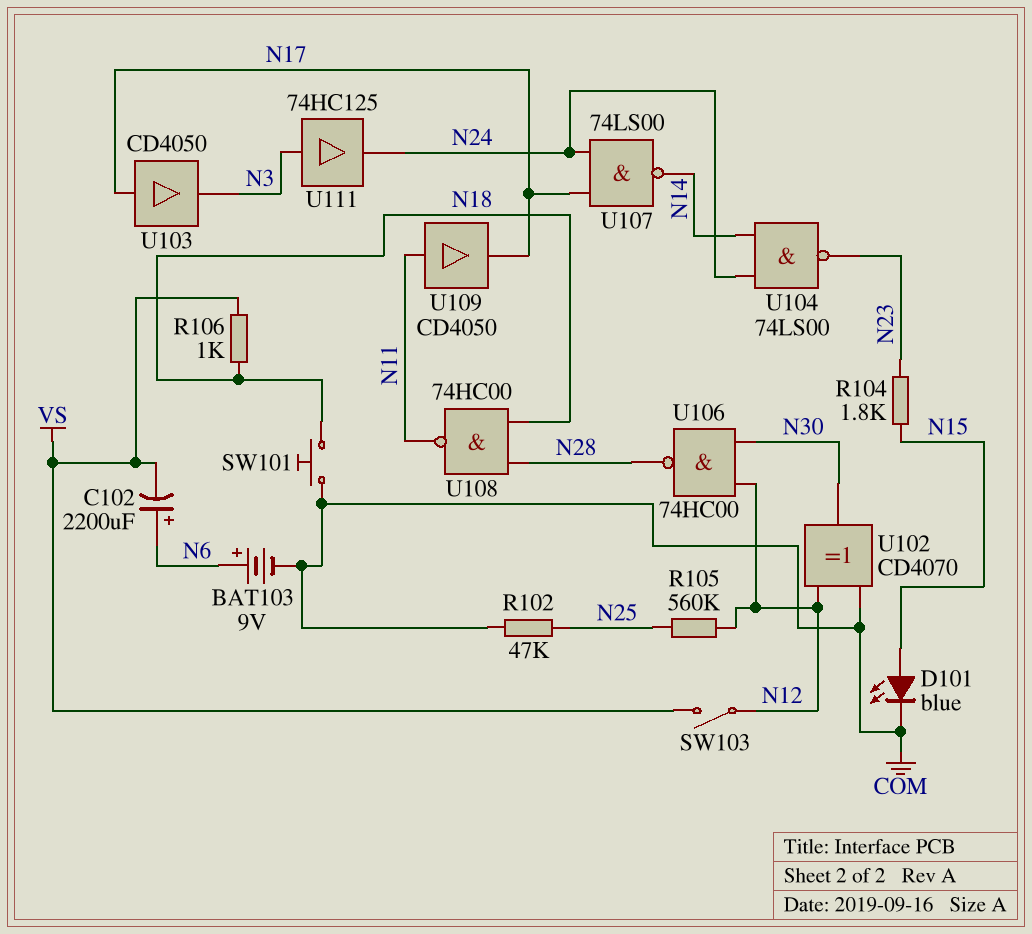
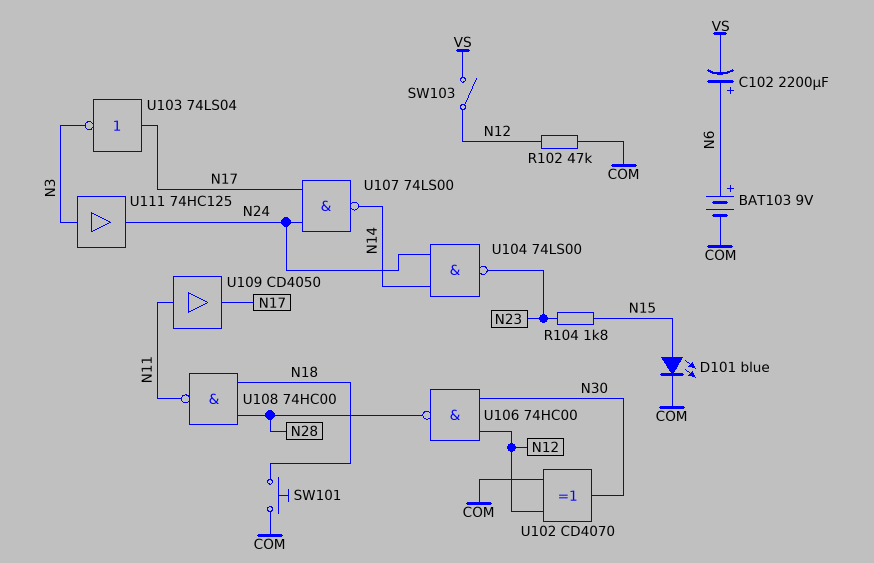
R102: 47k (COM, N25) -> 47k (COM, N12)
R105: 560k (N12, N25) -> none
R106: 1k (N18, VS) -> none
U103: buffer CD4050 (in N17, out N3) -> NOT 74LS04 (in N17, out N3)

